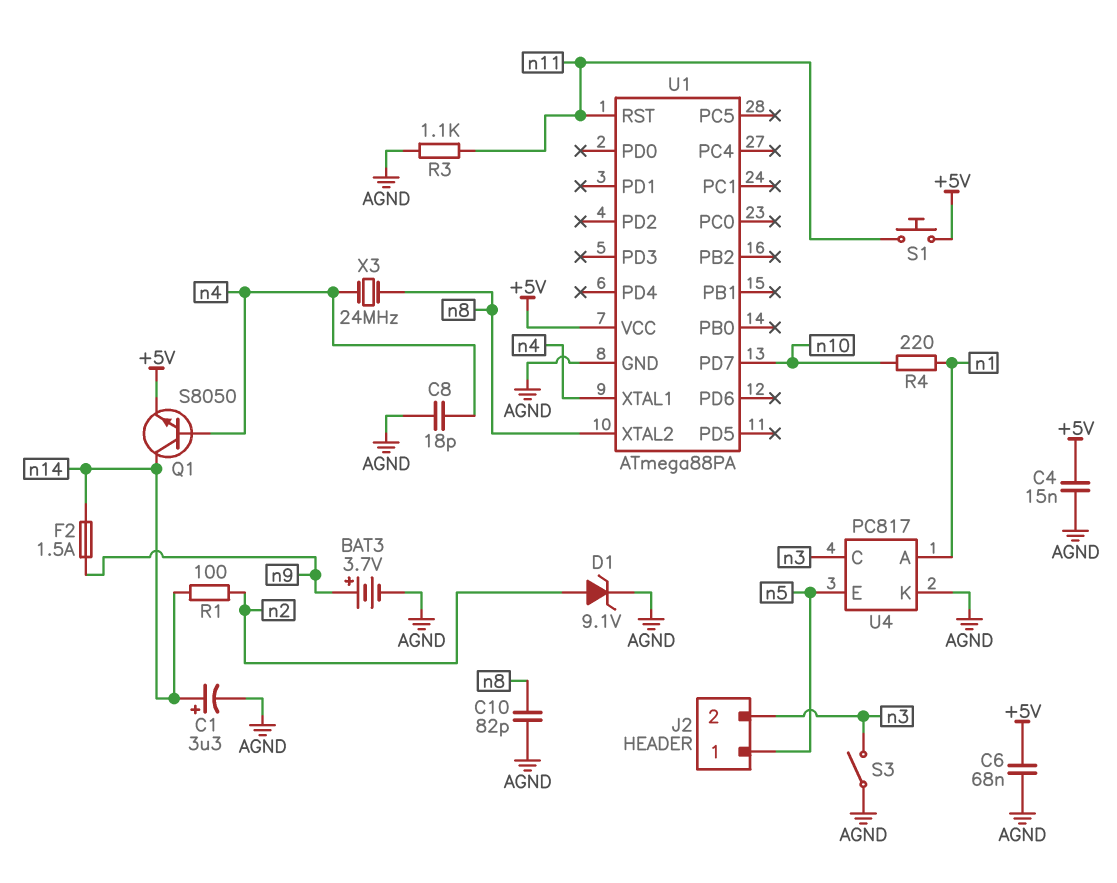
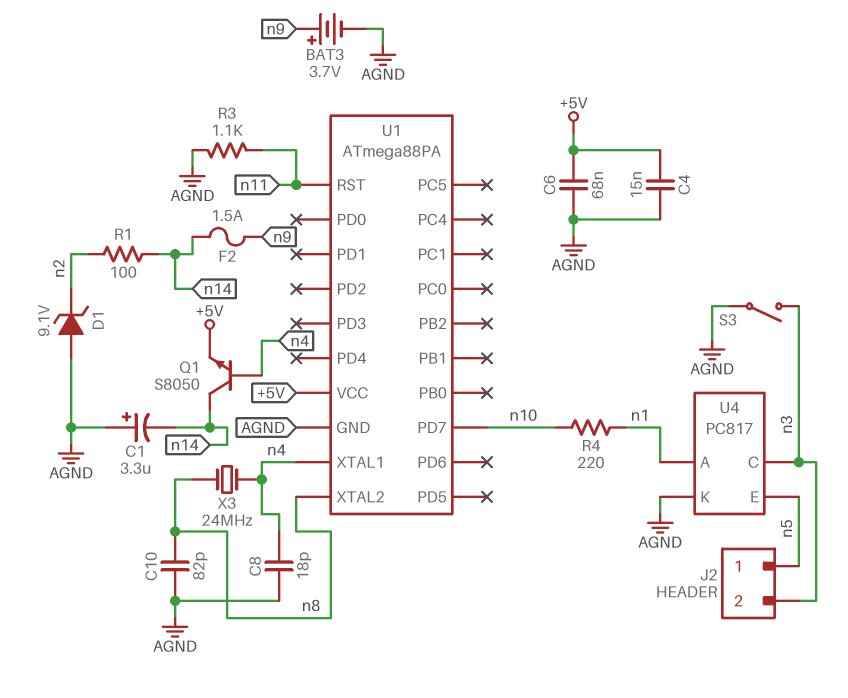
C1: 3.3uF (plus n14, minus AGND) -> 3.3uF (plus AGND, minus n14)
D1: zener 9.1V (A n2, K AGND) -> zener 9.1V (A AGND, K n2)
S1: button (+5V, n11) -> none

